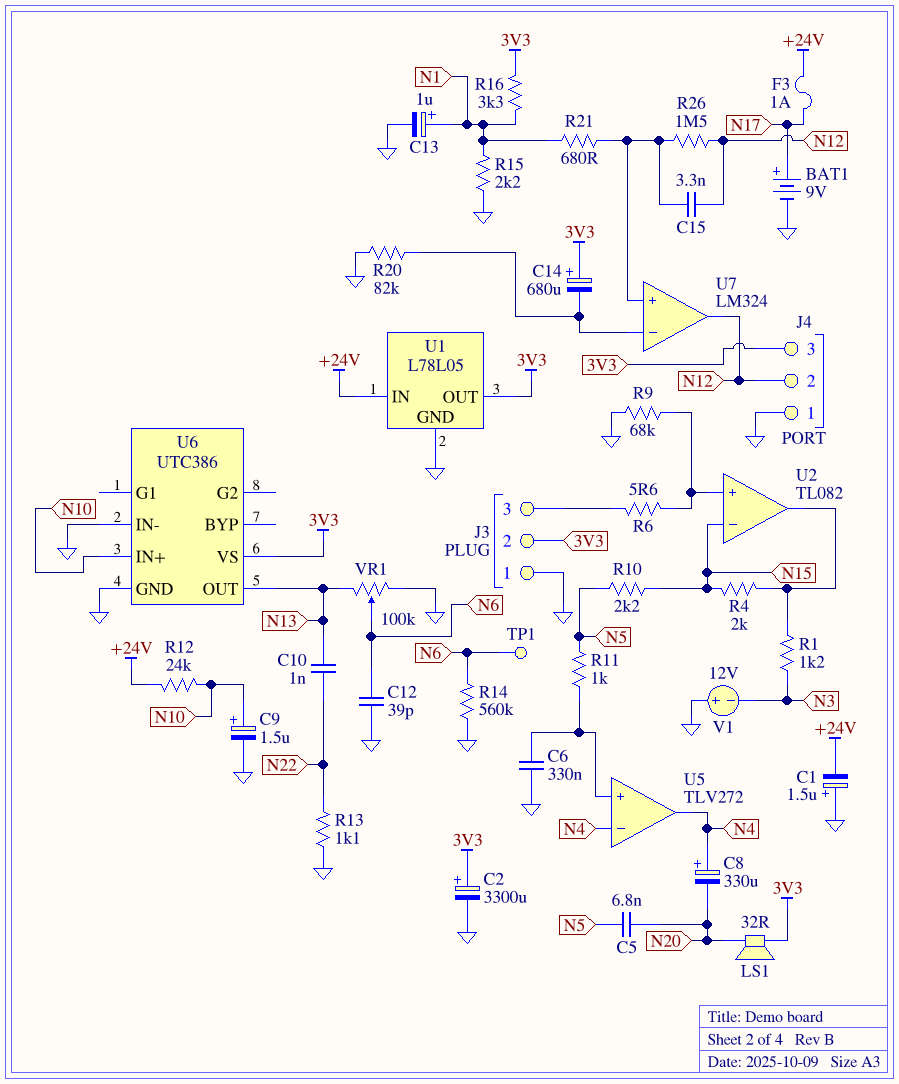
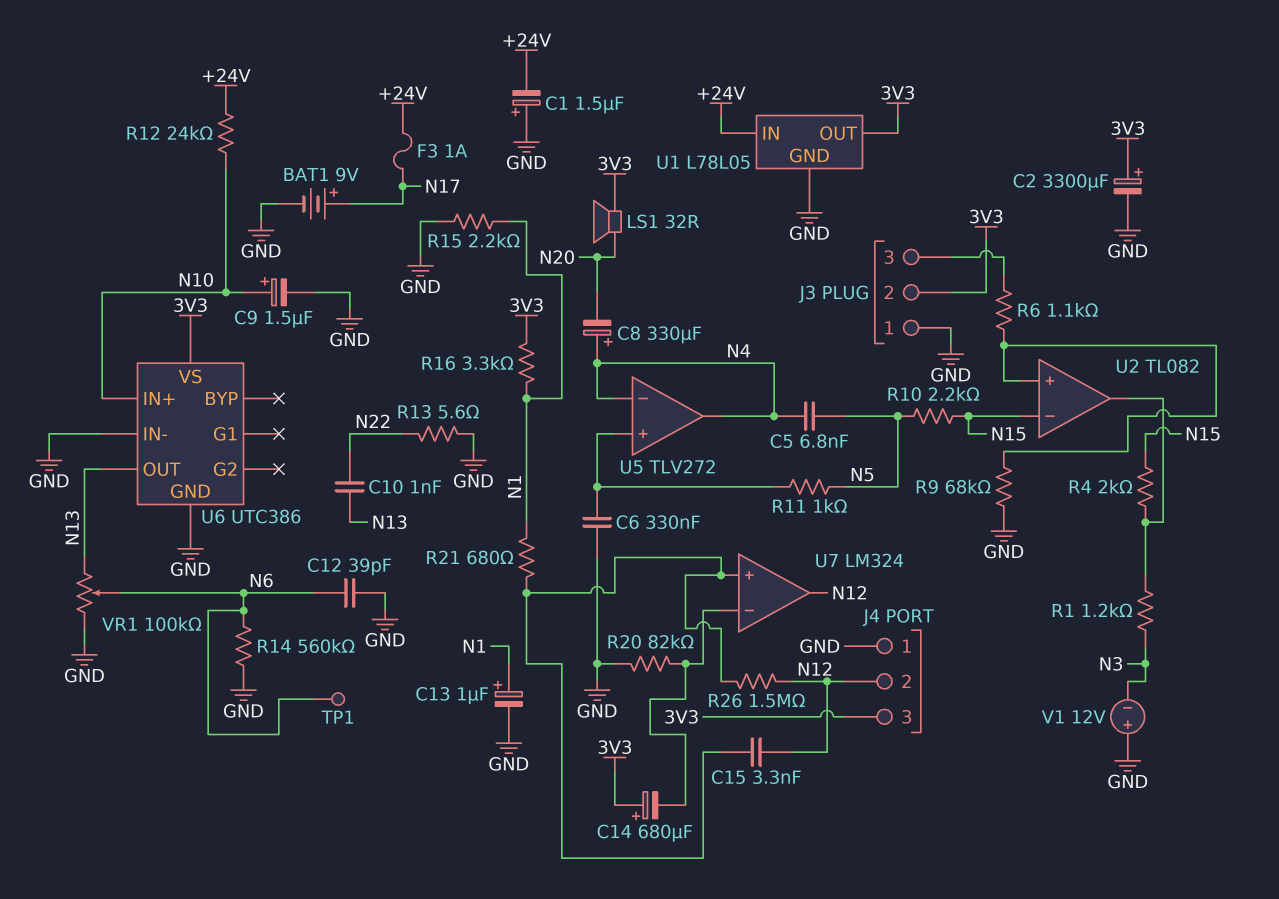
C5: 6.8nF (N5, N20) -> 6.8nF (N4, N5)
R6: 5.6 (J3/3, U2/in+) -> 1.1k (J3/3, U2/in+)
R13: 1.1k (GND, N22) -> 5.6 (GND, N22)

